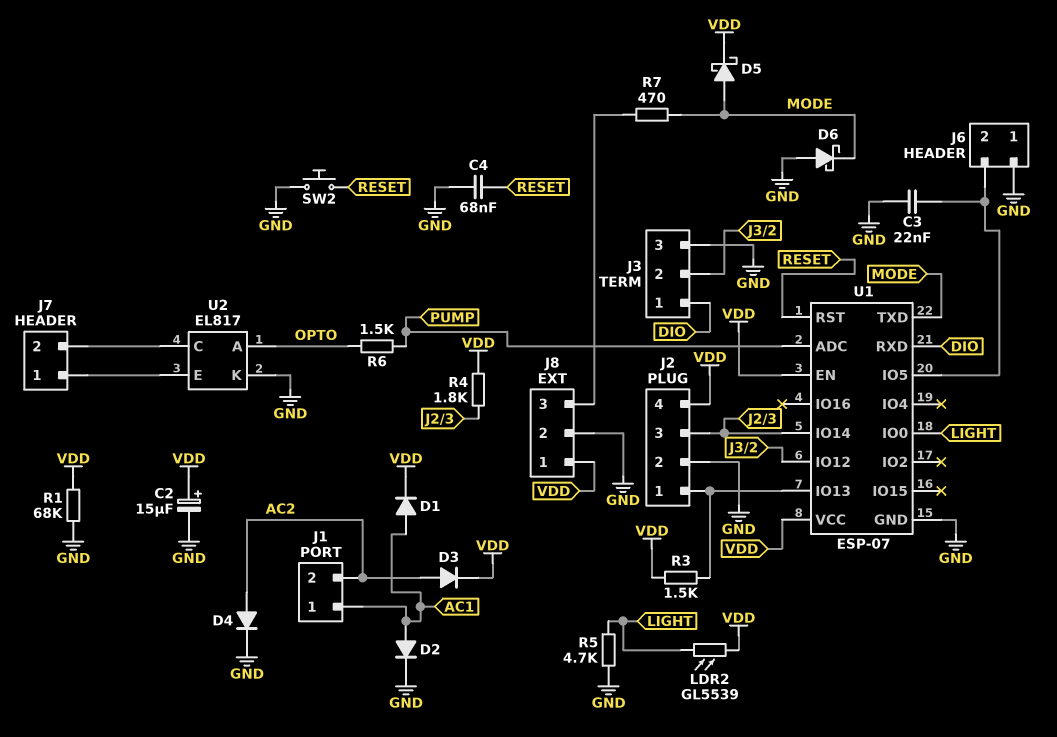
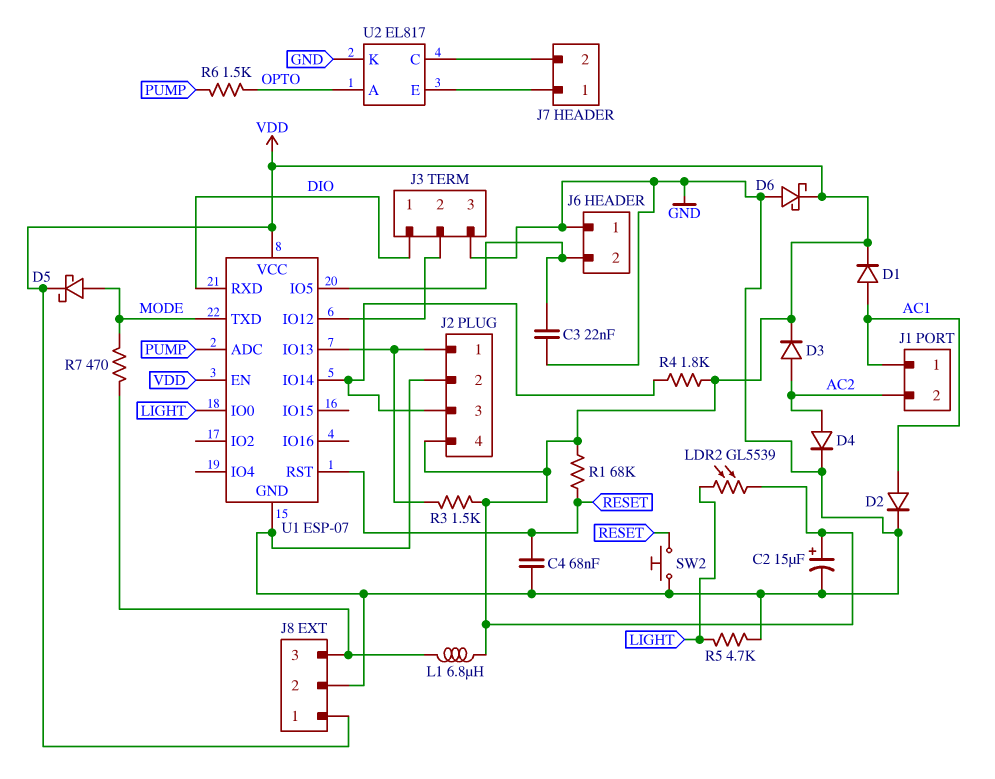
D6: schottky (A GND, K MODE) -> schottky (A GND, K VDD)
L1: none -> 6.8uH (J8/3, VDD)
R1: 68k (GND, VDD) -> 68k (RESET, VDD)

